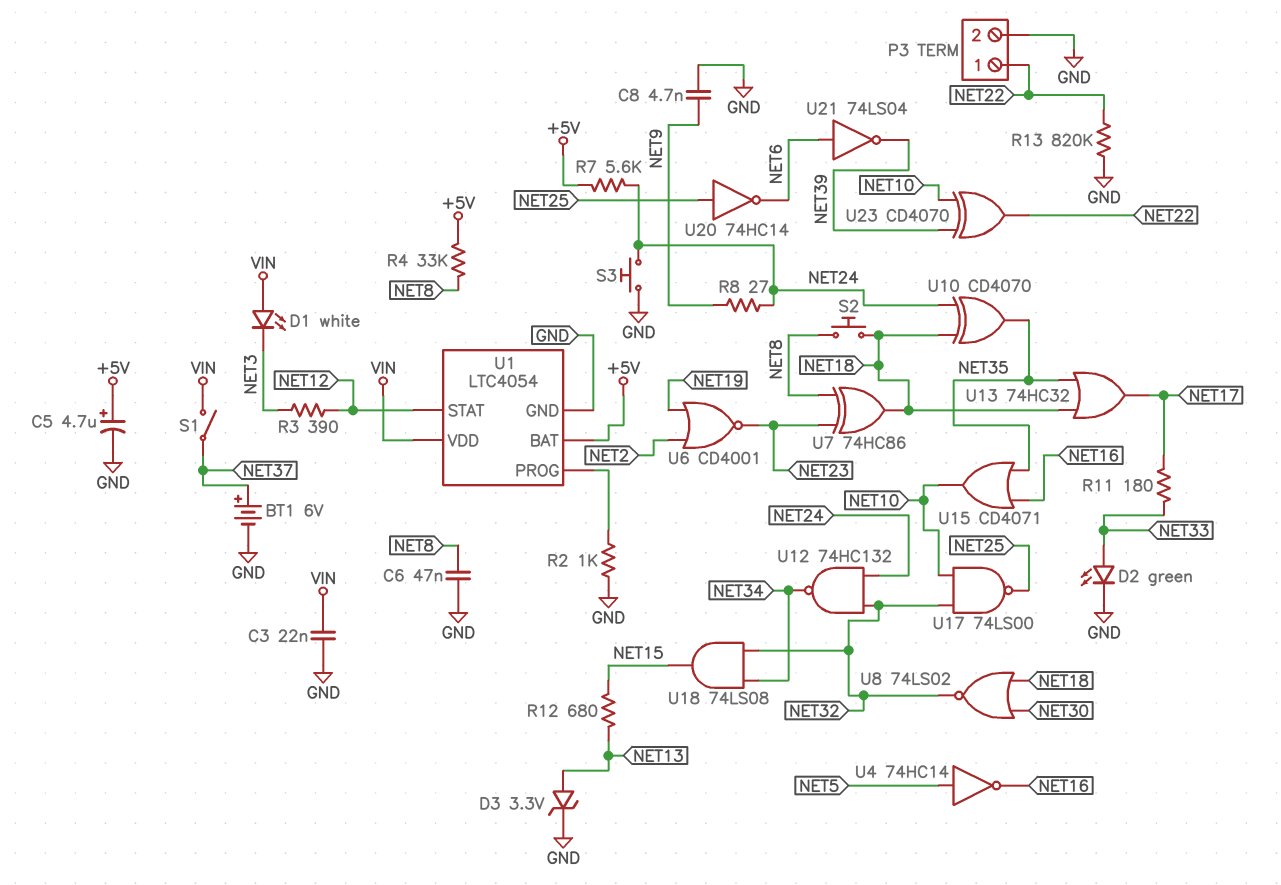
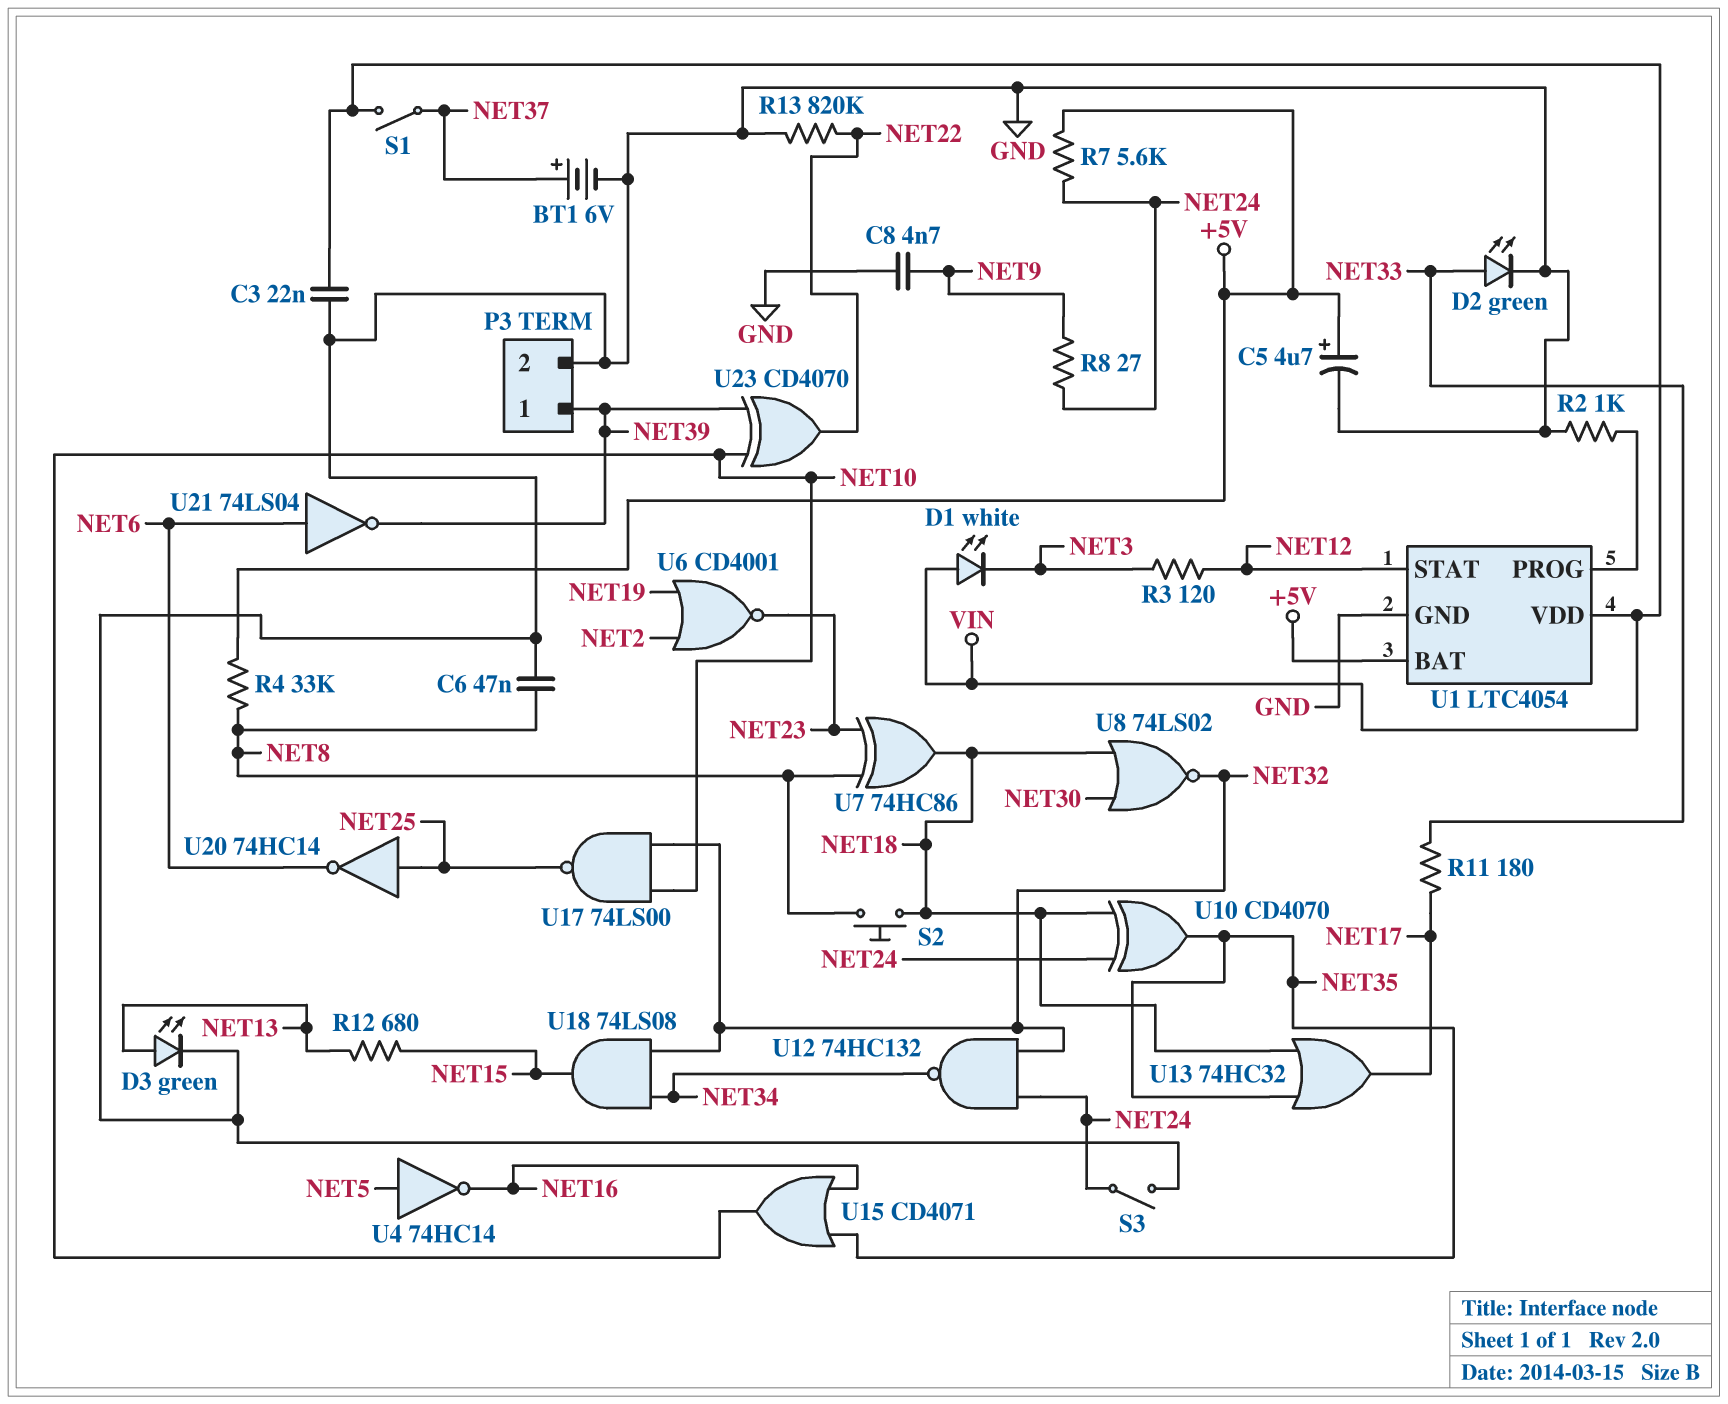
D3: zener 3.3V (A NET13, K GND) -> LED green (A NET13, K GND)
P3 pin 1: NET22 -> NET39
R3: 390 (NET3, NET12) -> 120 (NET3, NET12)
S3: button (GND, NET24) -> switch (GND, NET24)

